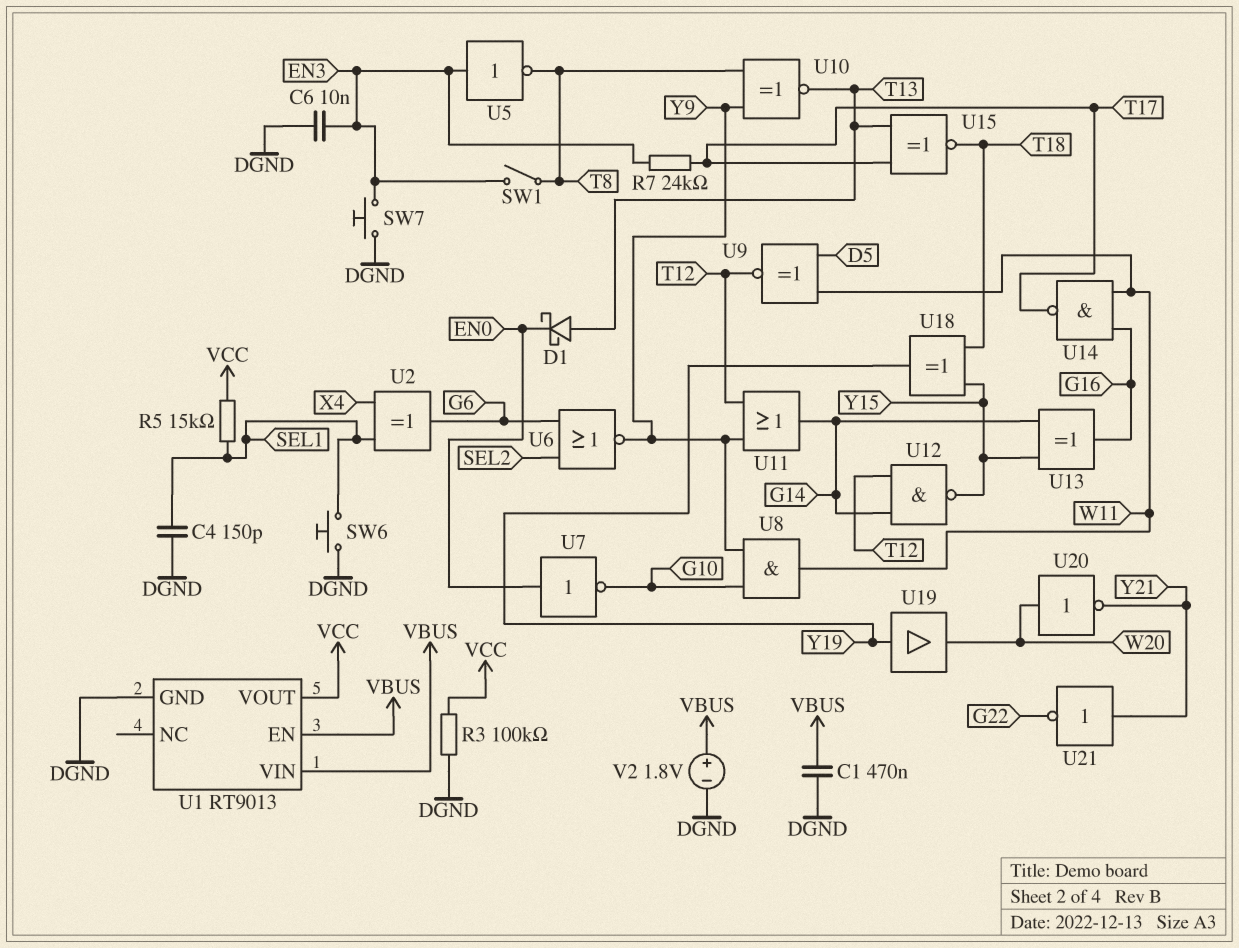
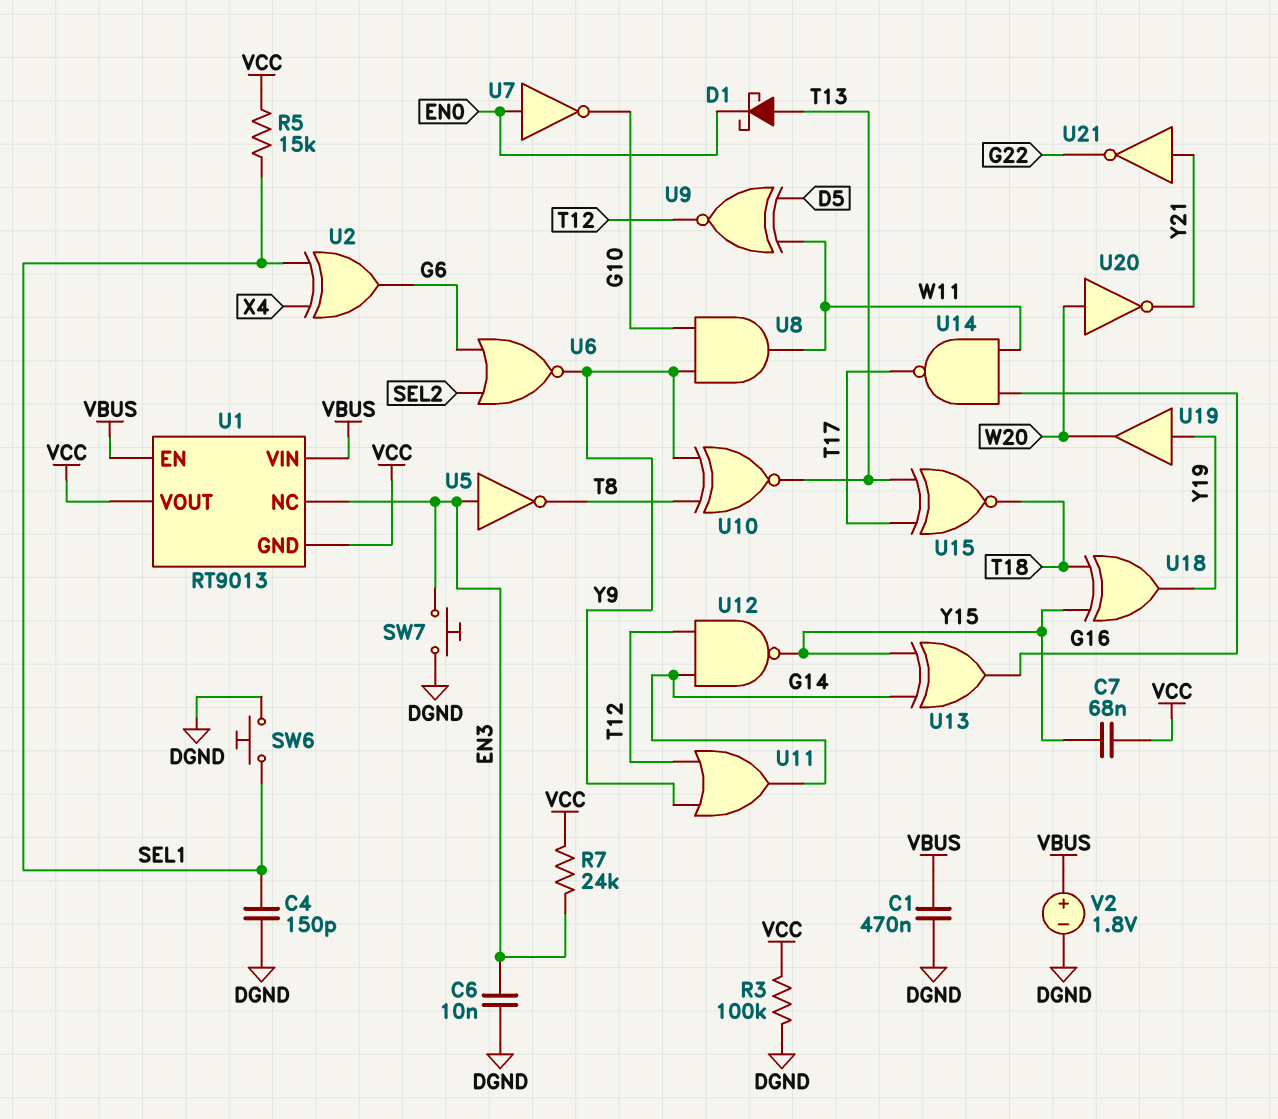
C7: none -> 68nF (VCC, Y15)
R7: 24k (EN3, T17) -> 24k (EN3, VCC)
SW1: switch (EN3, T8) -> none
U1 pin GND: DGND -> VCC
U1 pin NC: none -> EN3

